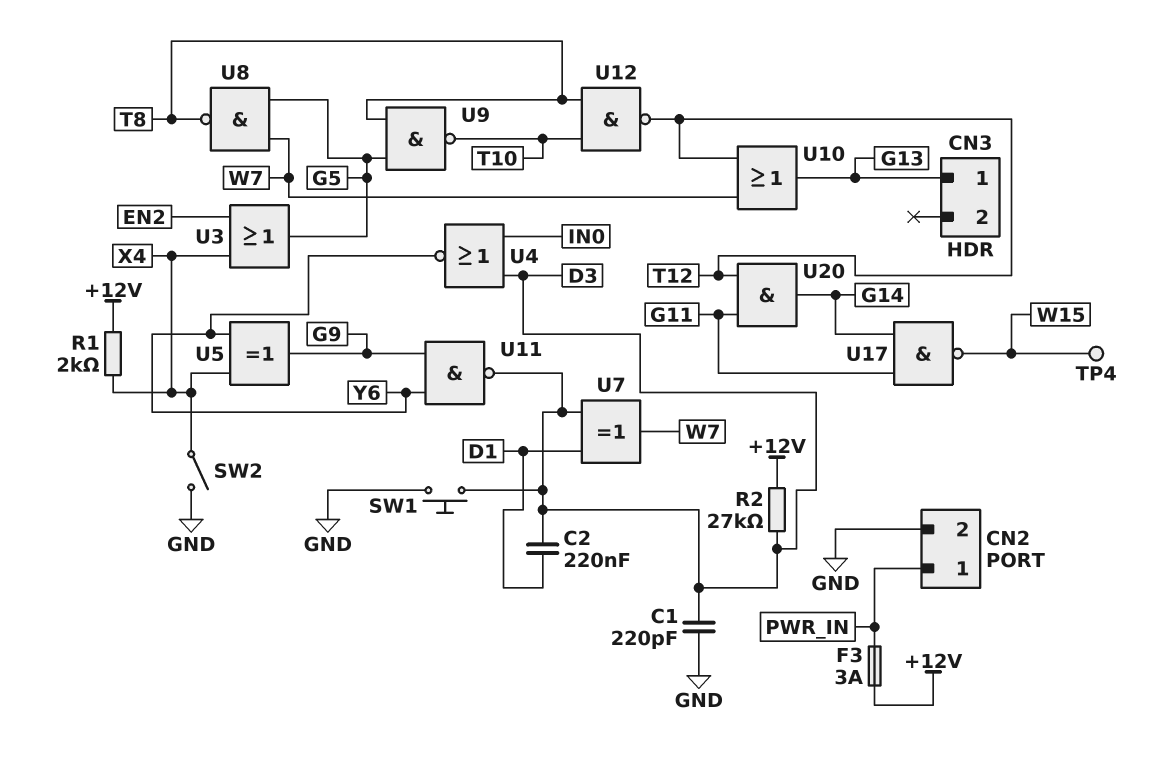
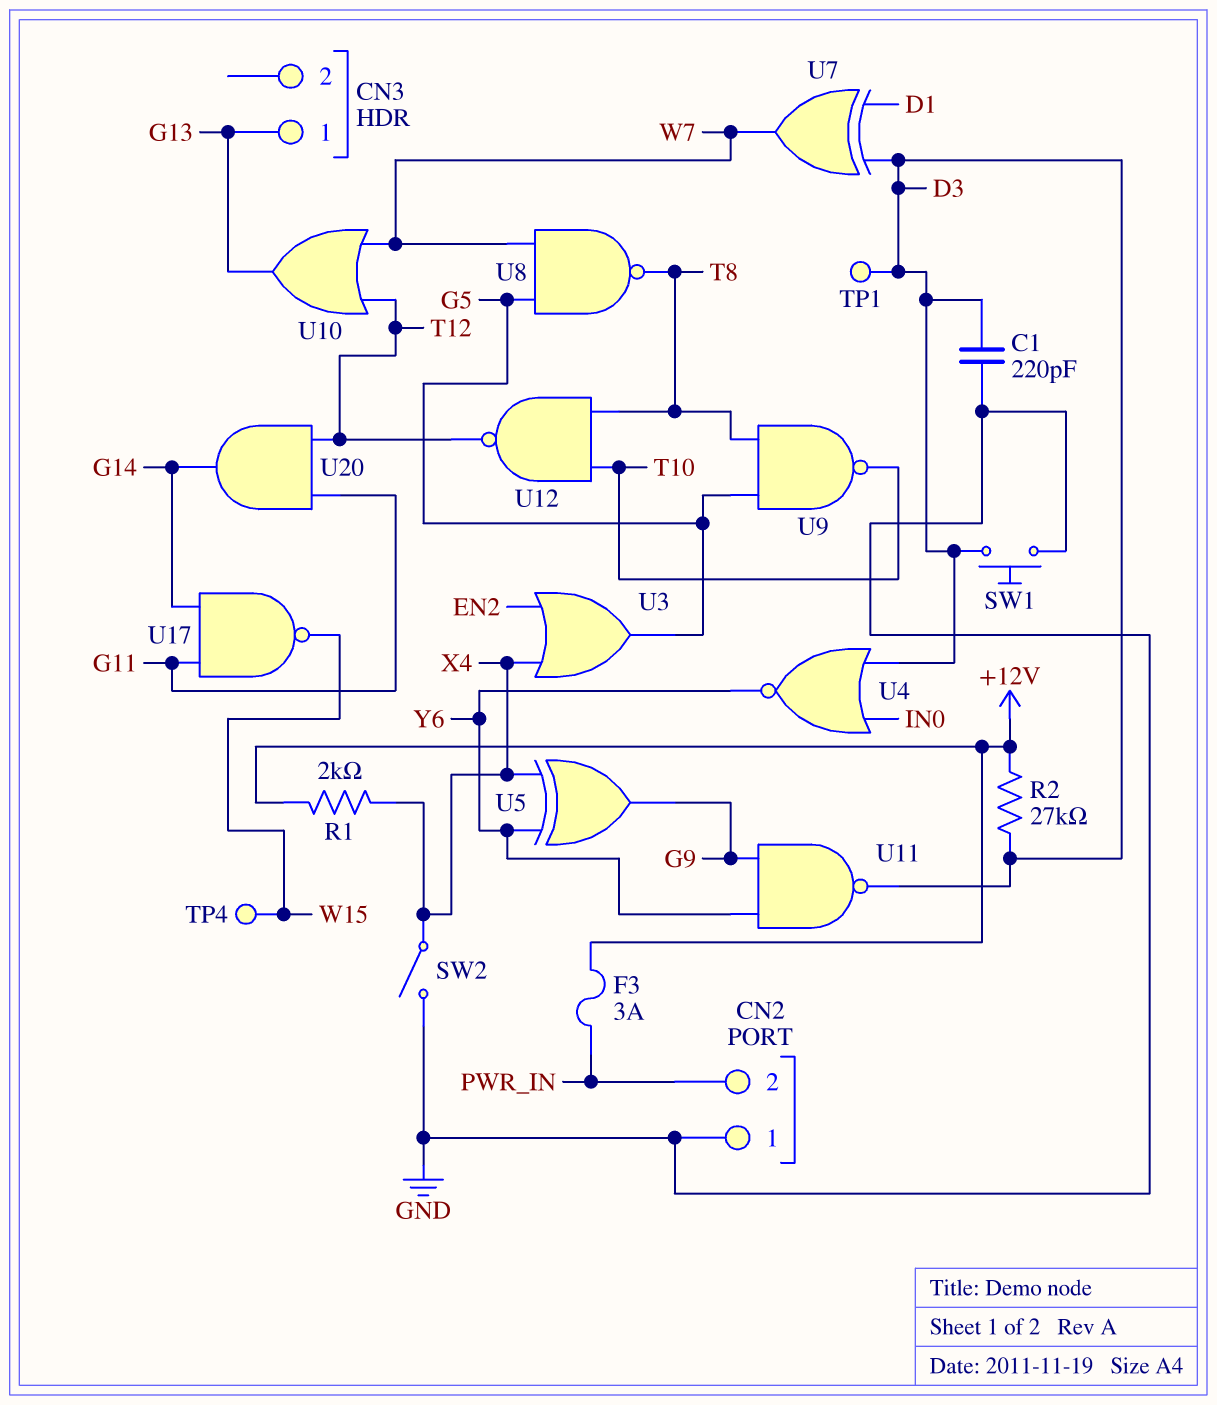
C2: 220nF (D1, D3) -> none
CN2 pin 1: PWR_IN -> GND
CN2 pin 2: GND -> PWR_IN
TP1: none -> test point (D3)

